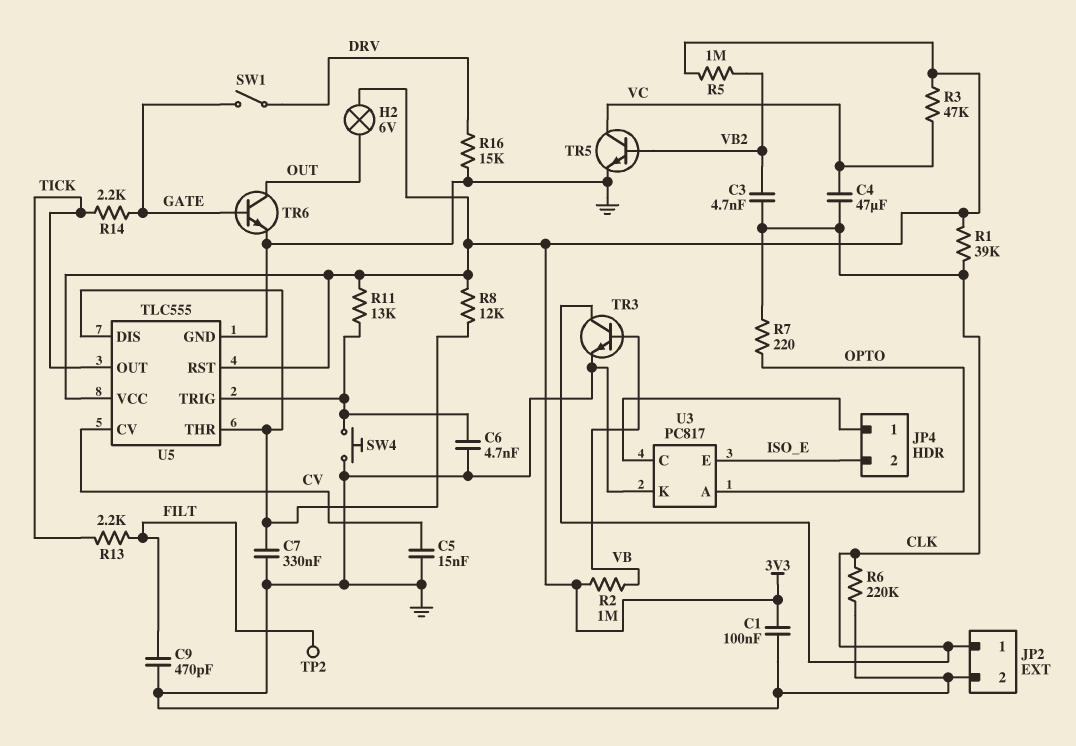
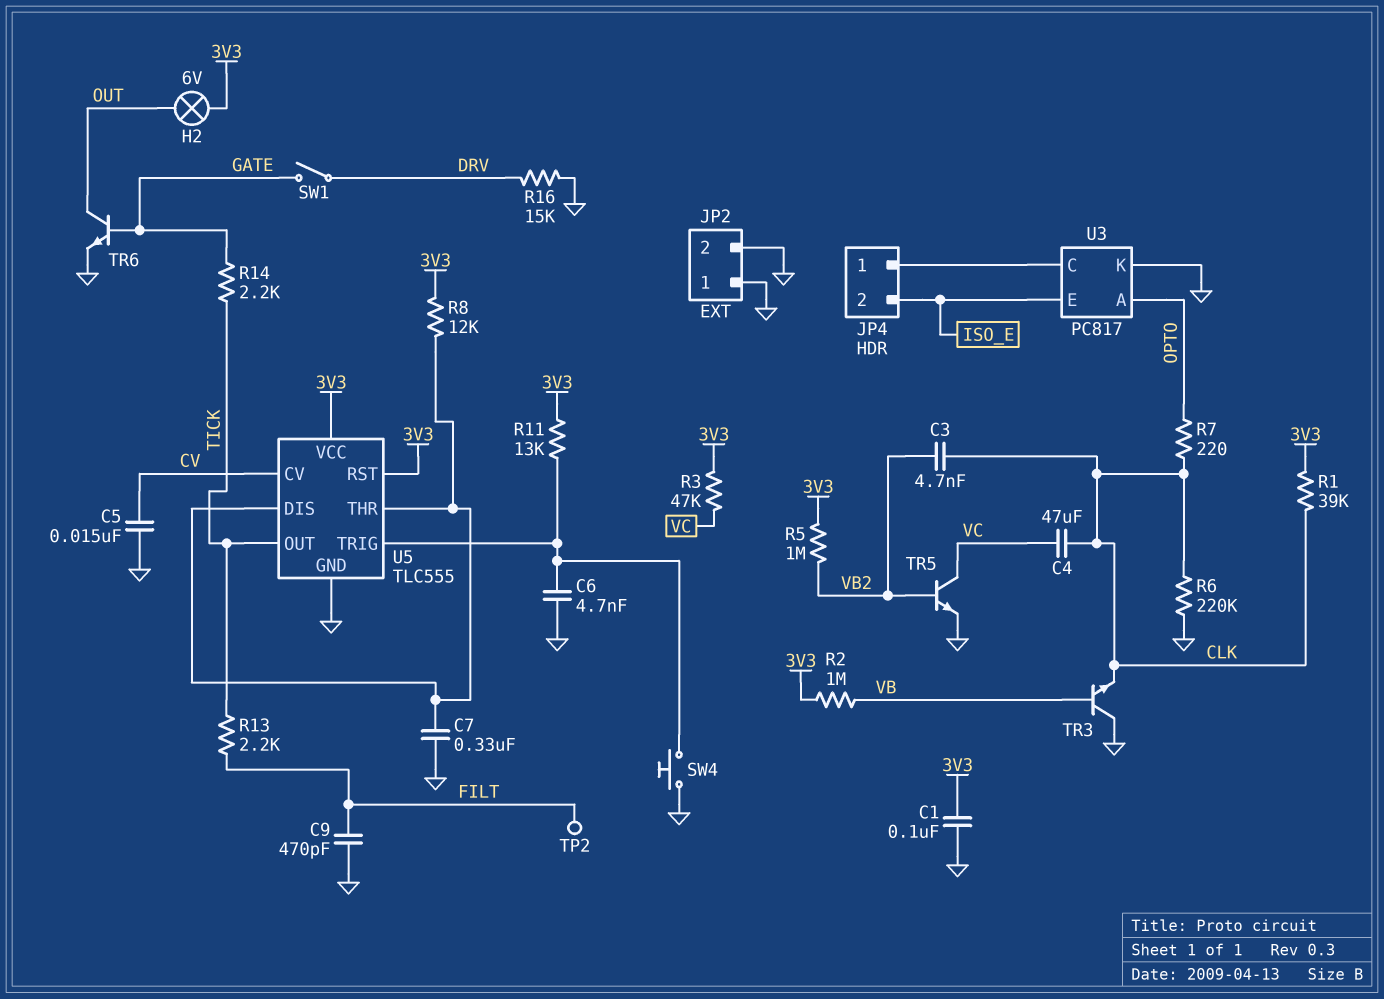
JP2 pin 1: CLK -> GND
TR3: NPN (B VB, C CLK, E GND) -> NPN (B VB, C GND, E CLK)

